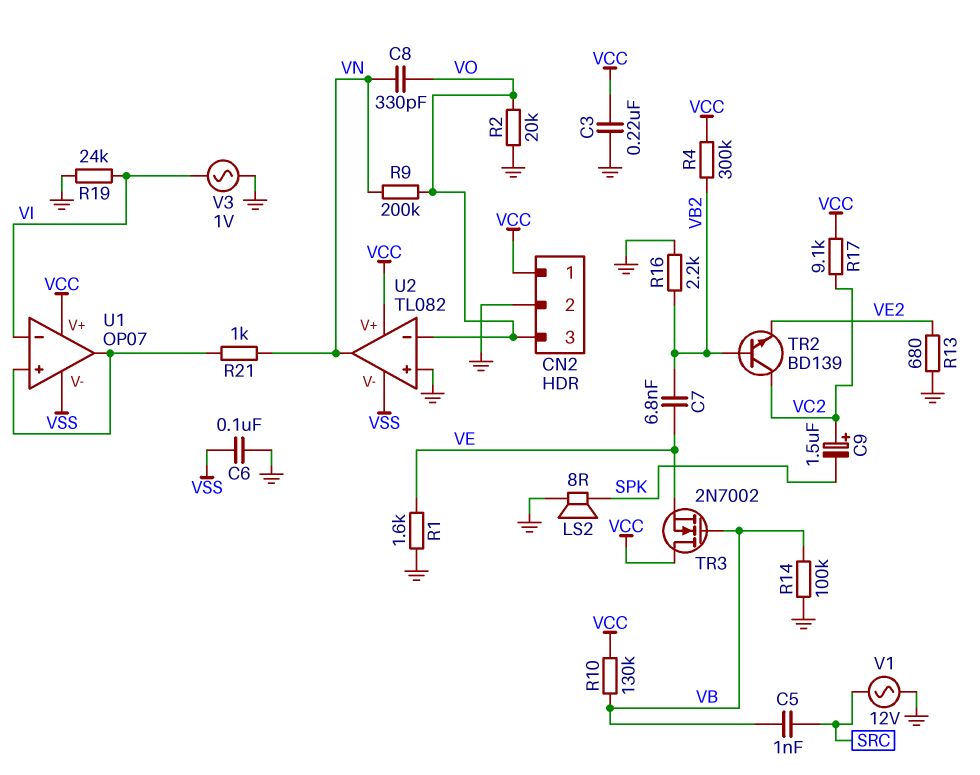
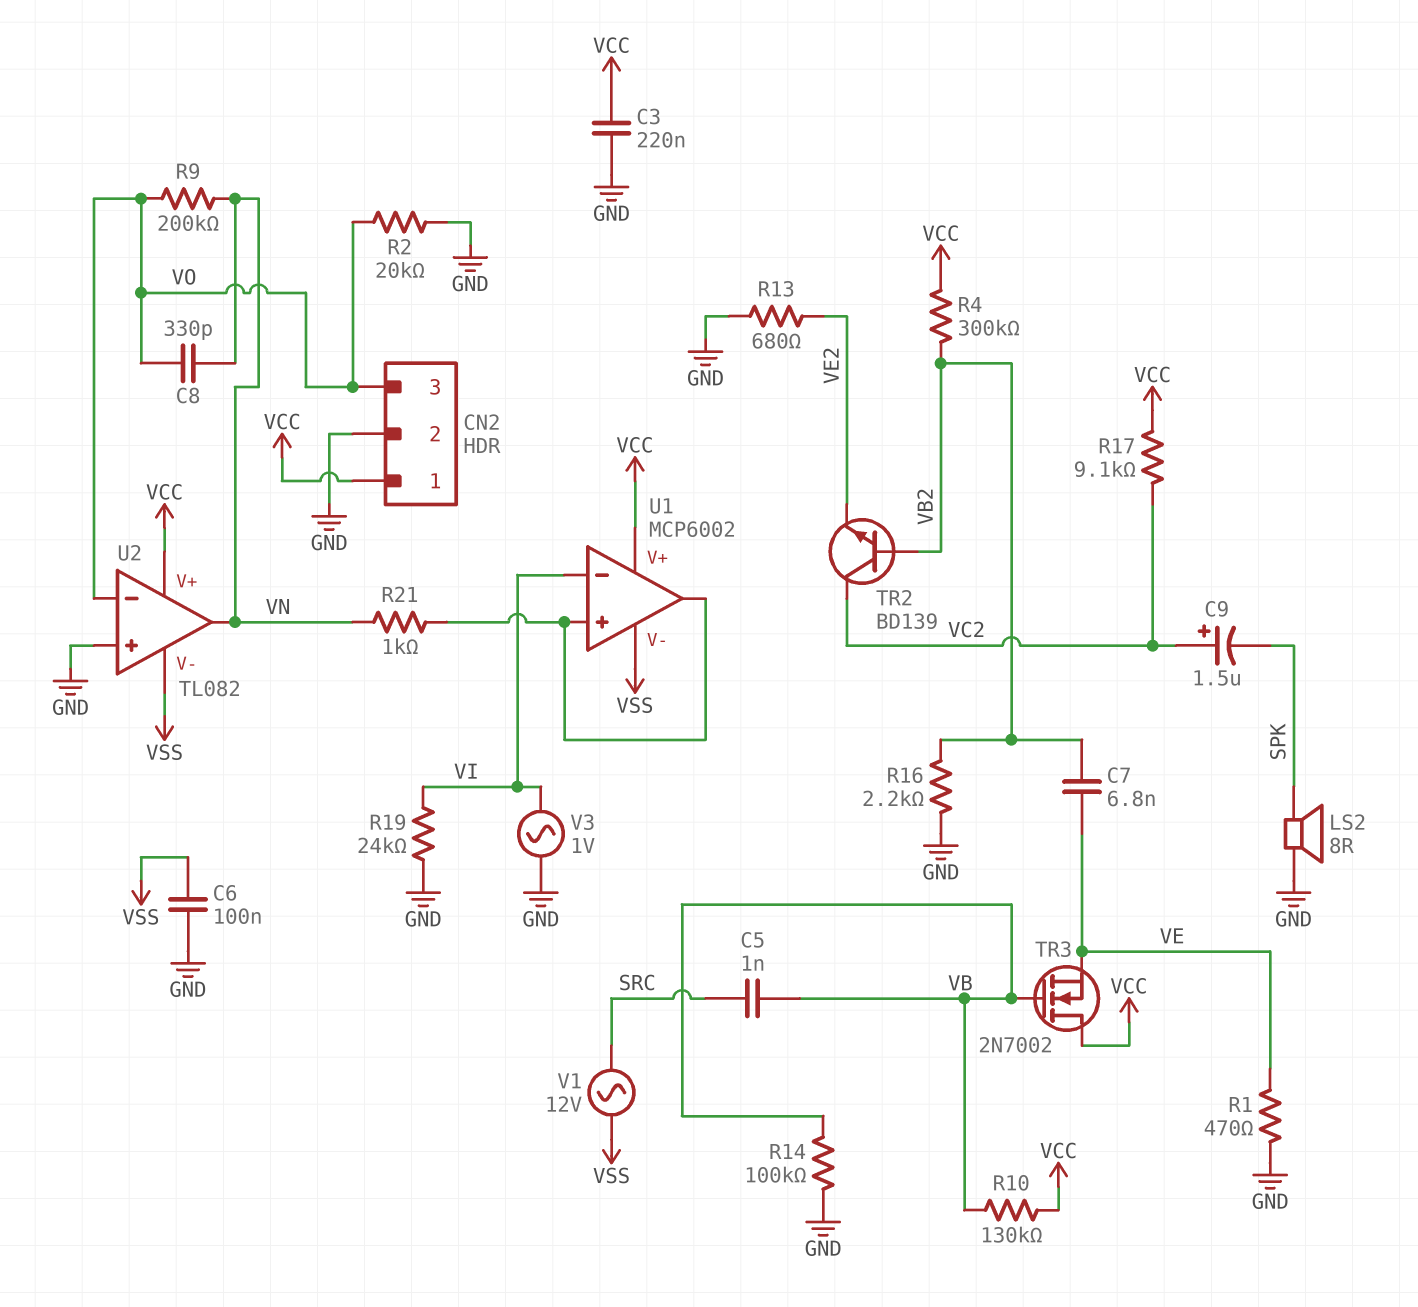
R1: 1.6k (GND, VE) -> 470 (GND, VE)
U1: OP07 -> MCP6002
V1: AC 12V (GND, SRC) -> AC 12V (SRC, VSS)

